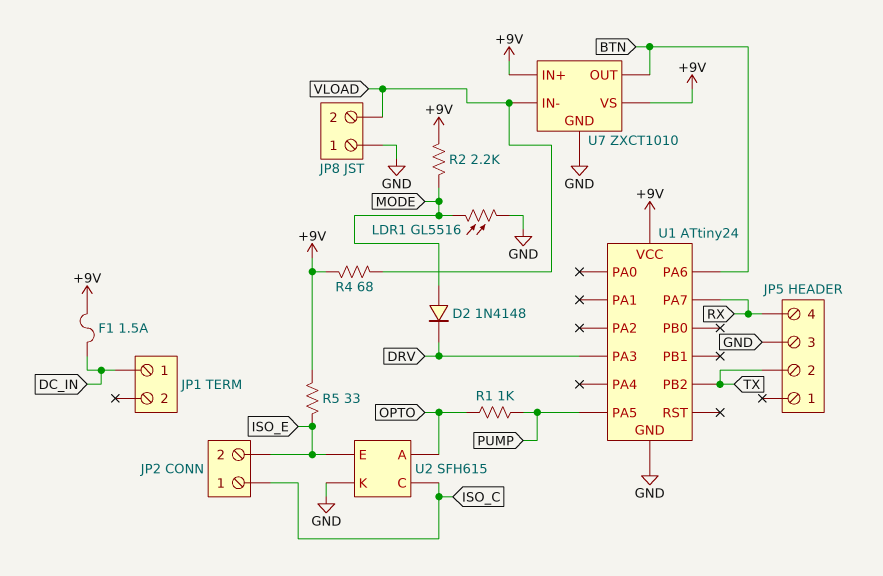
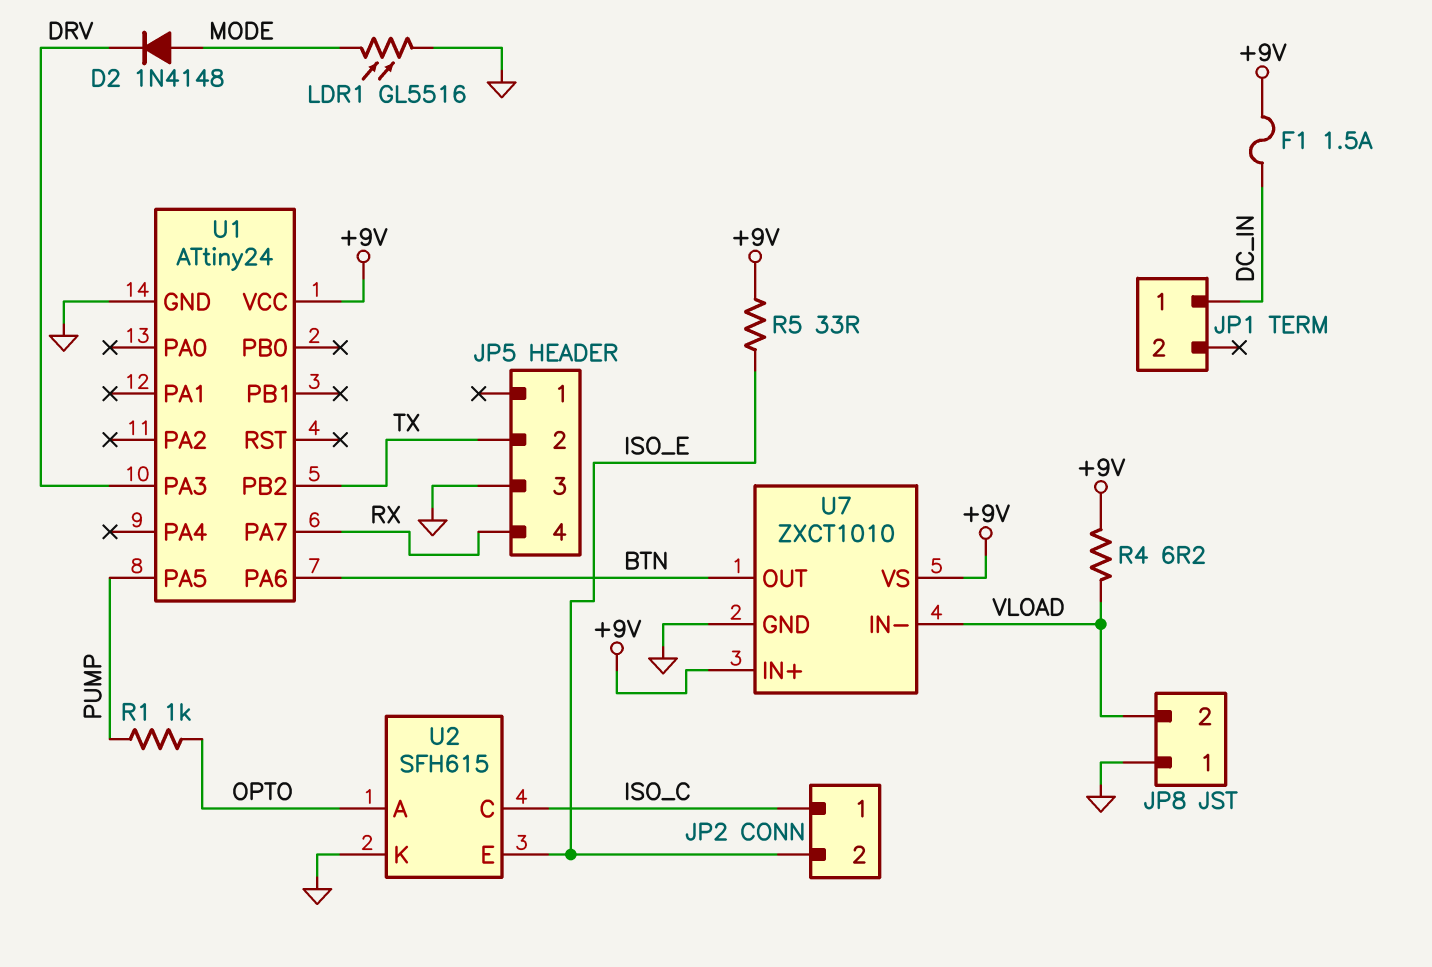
R2: 2.2k (+9V, MODE) -> none
R4: 68 (+9V, VLOAD) -> 6.2 (+9V, VLOAD)

